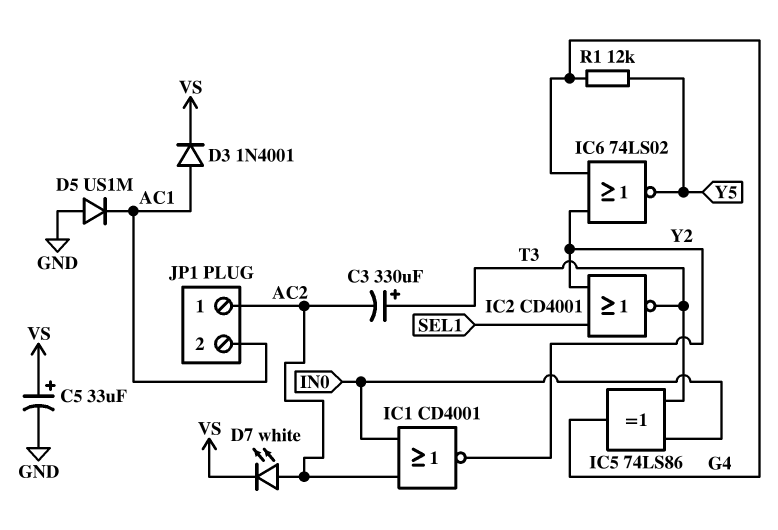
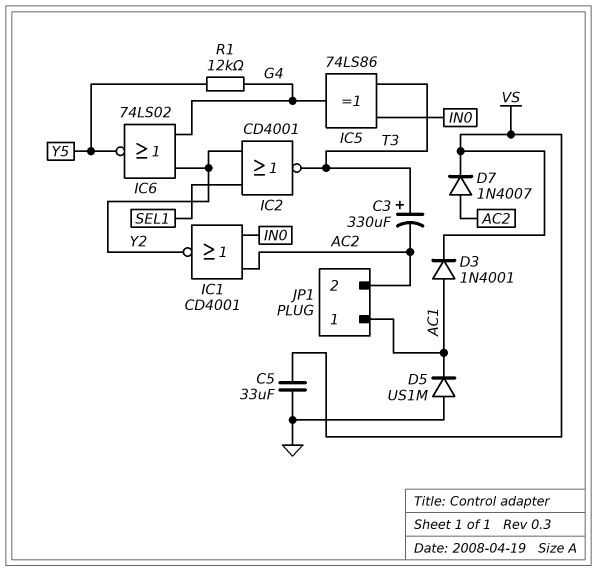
C5: 33uF (plus VS, minus GND) -> 33uF (GND, VS)
D7: LED white (A AC2, K VS) -> diode 1N4007 (A AC2, K VS)
JP1 pin 1: AC2 -> AC1
JP1 pin 2: AC1 -> AC2

